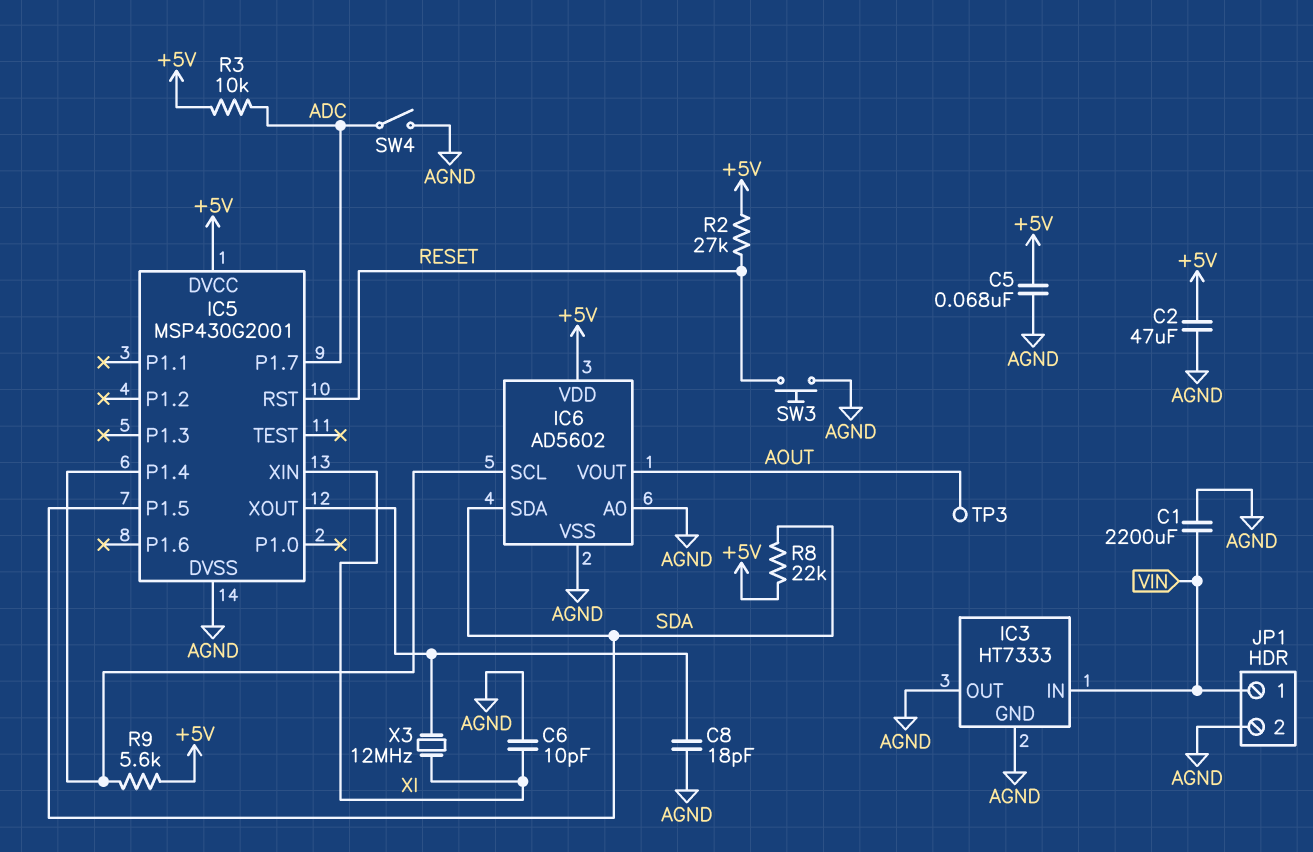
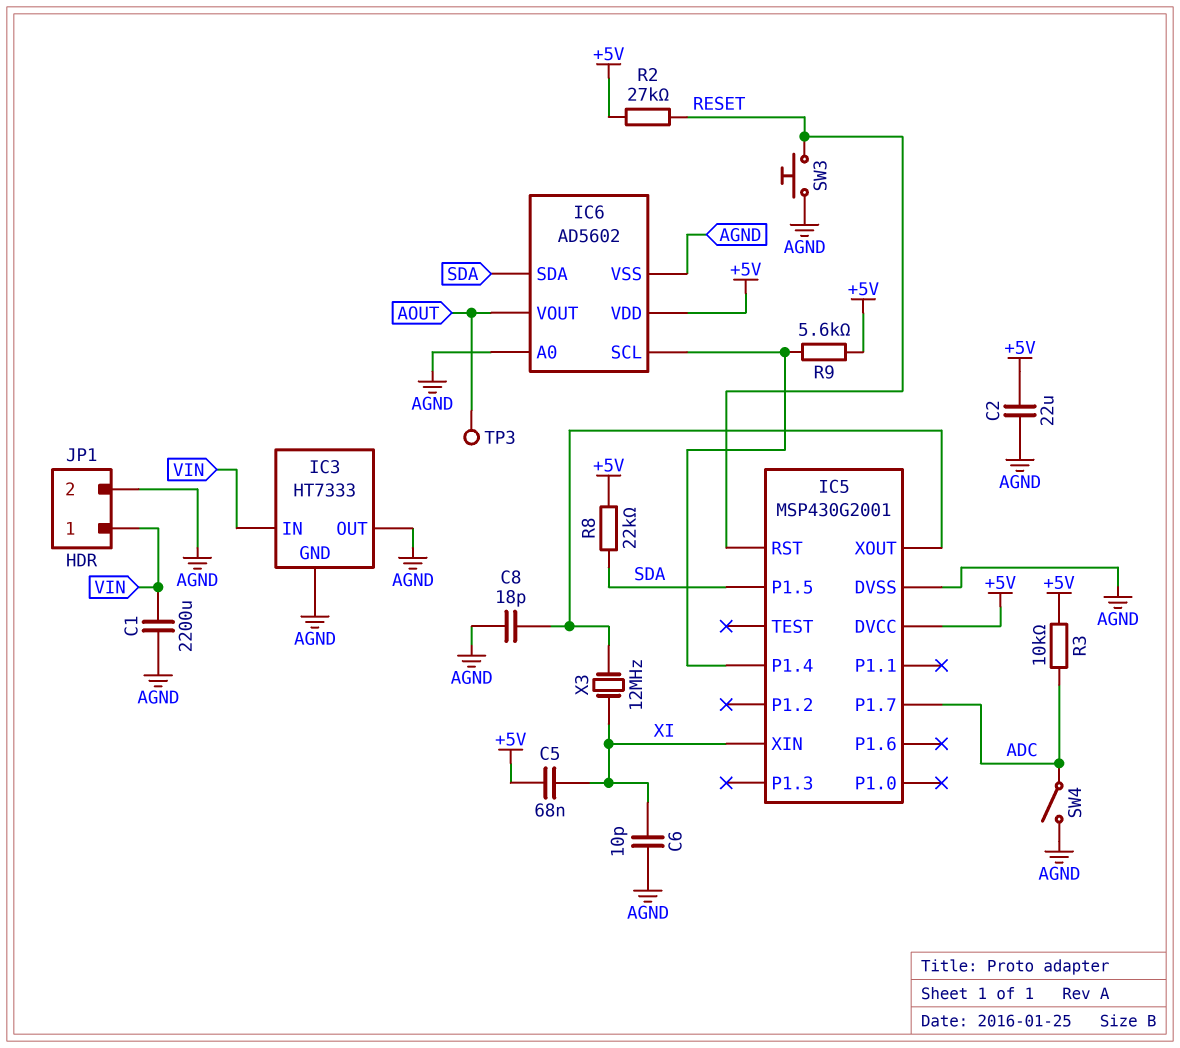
C2: 47uF (+5V, AGND) -> 22uF (+5V, AGND)
C5: 68nF (+5V, AGND) -> 68nF (+5V, XI)

